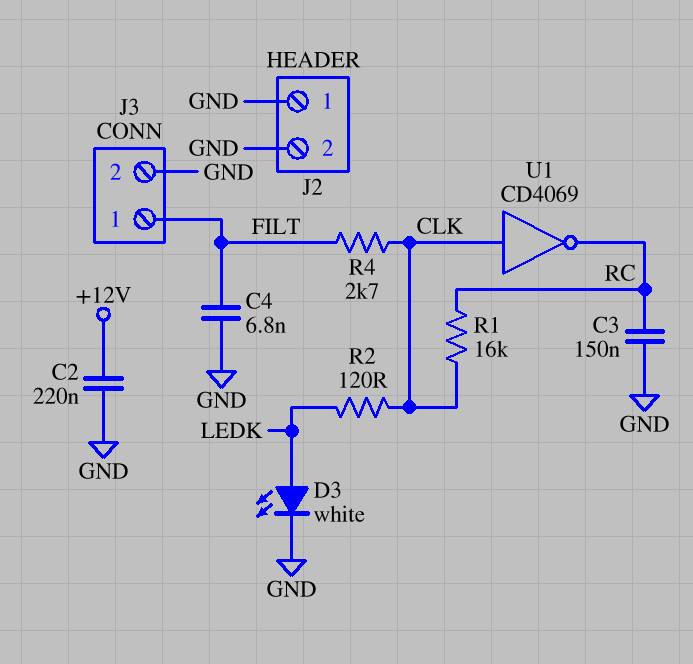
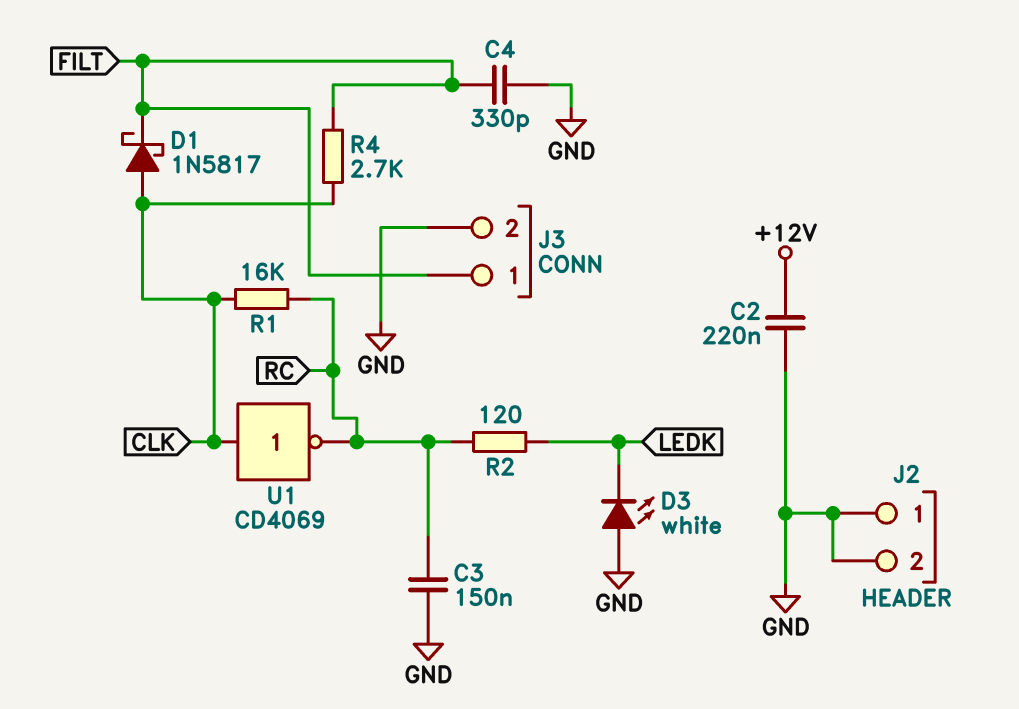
C4: 6.8nF (FILT, GND) -> 330pF (FILT, GND)
D1: none -> schottky 1N5817 (A CLK, K FILT)
D3: LED white (A LEDK, K GND) -> LED white (A GND, K LEDK)
R2: 120 (CLK, LEDK) -> 120 (LEDK, RC)

